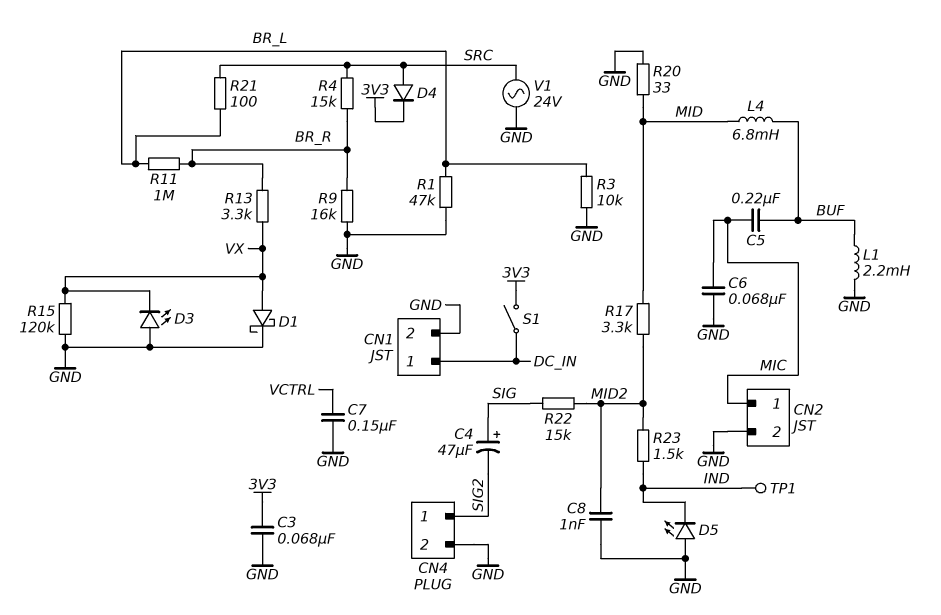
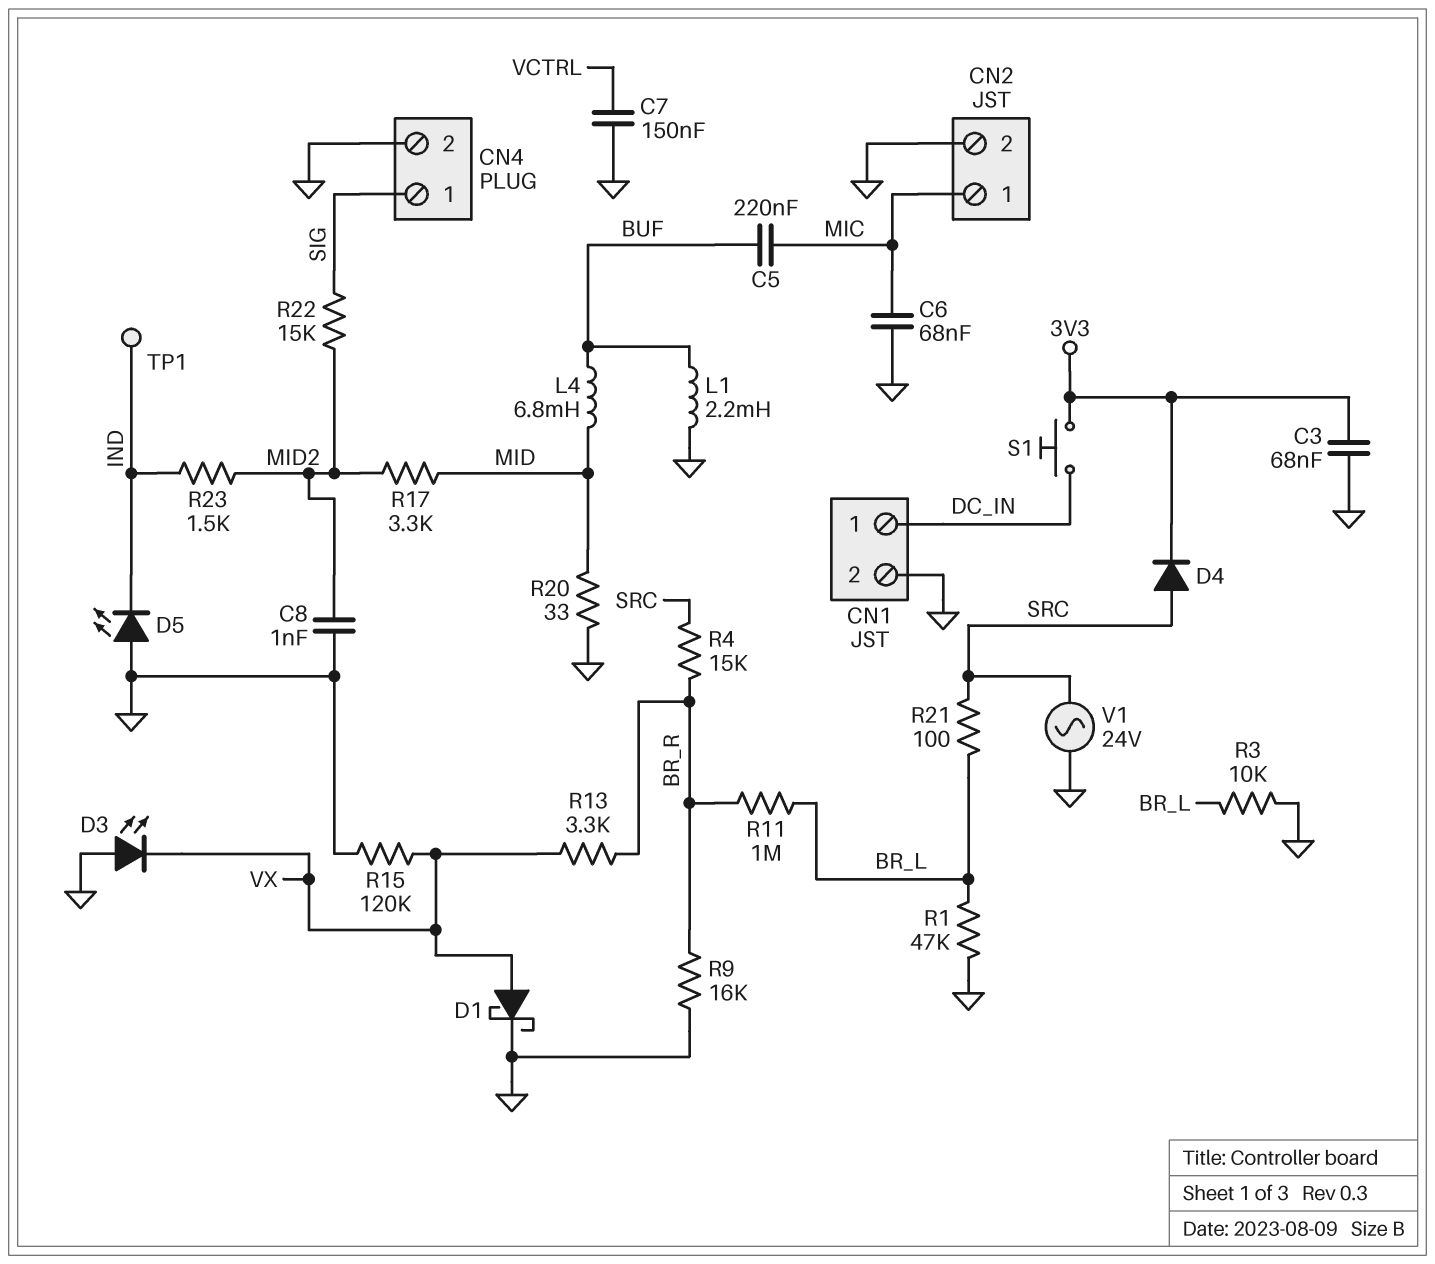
C4: 47uF (plus SIG, minus SIG2) -> none
CN4 pin 1: SIG2 -> SIG
S1: switch (3V3, DC_IN) -> button (3V3, DC_IN)

